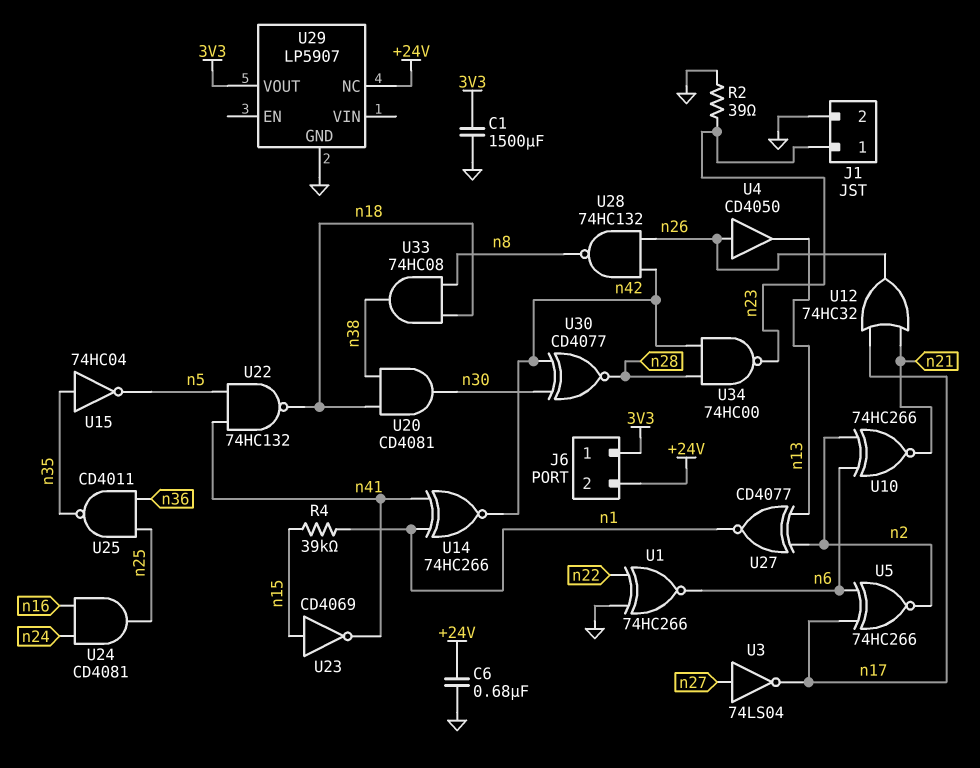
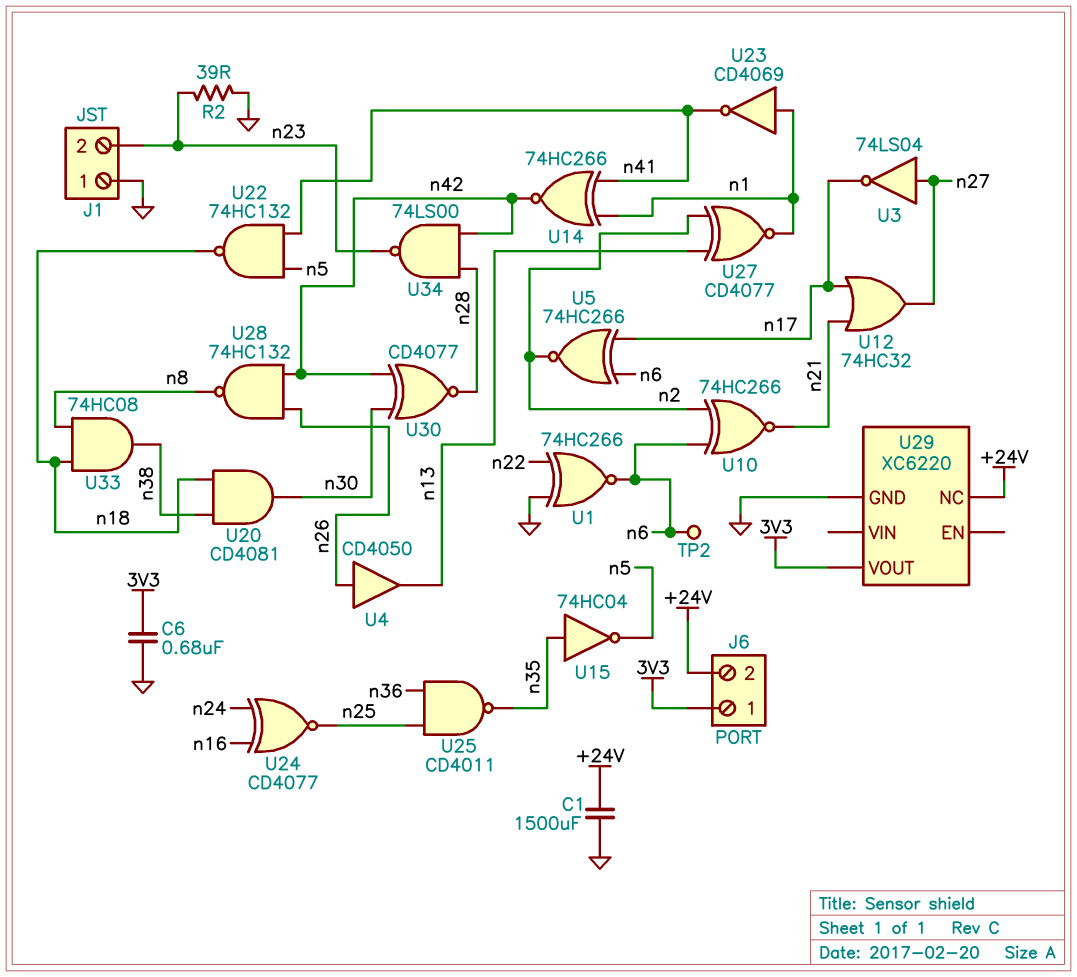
C1: 1500uF (3V3, GND) -> 1500uF (+24V, GND)
C6: 680nF (+24V, GND) -> 680nF (3V3, GND)
J1 pin 1: n23 -> GND
J1 pin 2: GND -> n23
R4: 39k (n1, n15) -> none
TP2: none -> test point (n6)
U12: OR 74HC32 (in n17, in n21, out n26) -> OR 74HC32 (in n17, in n21, out n27)
U23: NOT CD4069 (in n15, out n41) -> NOT CD4069 (in n1, out n41)
U24: AND CD4081 (in n16, in n24, out n25) -> XNOR CD4077 (in n16, in n24, out n25)
U29: LP5907 -> XC6220
U34: NAND 74HC00 (in n28, in n42, out n23) -> NAND 74LS00 (in n28, in n42, out n23)

